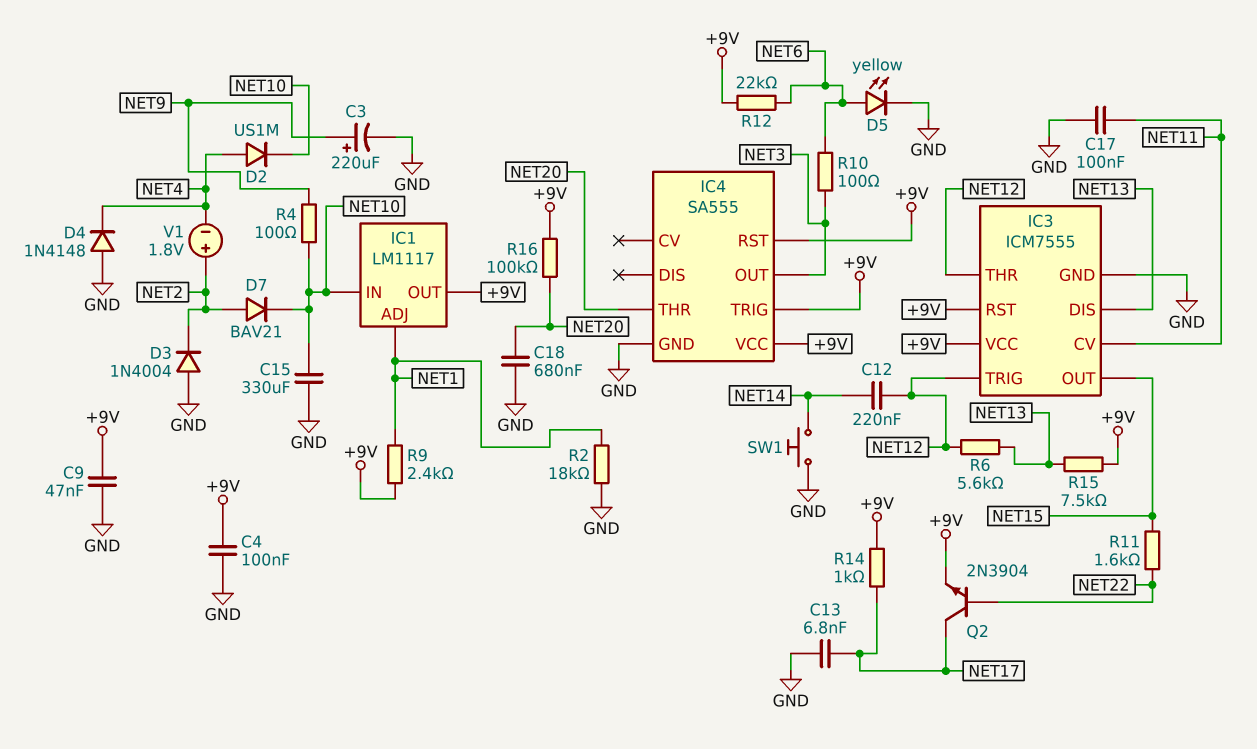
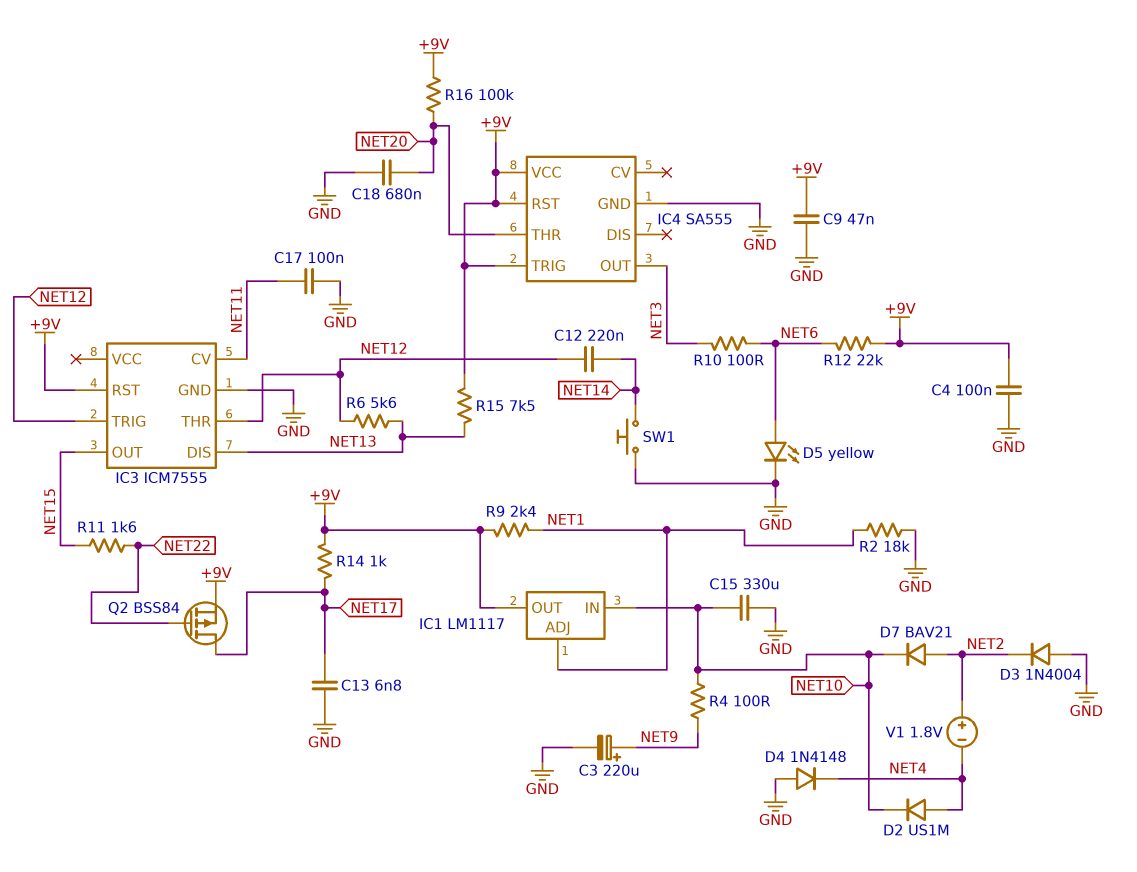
IC3 pin VCC: +9V -> none
Q2: NPN 2N3904 (B NET22, C NET17, E +9V) -> PMOS BSS84 (G NET22, D NET17, S +9V)

